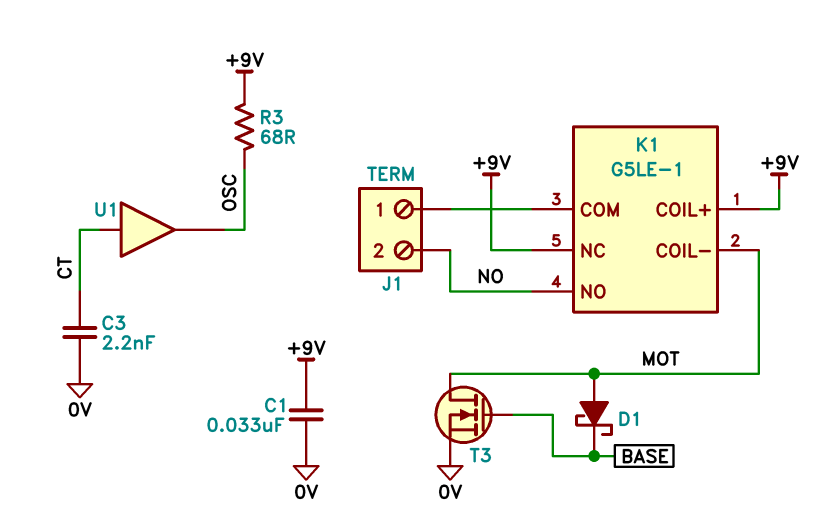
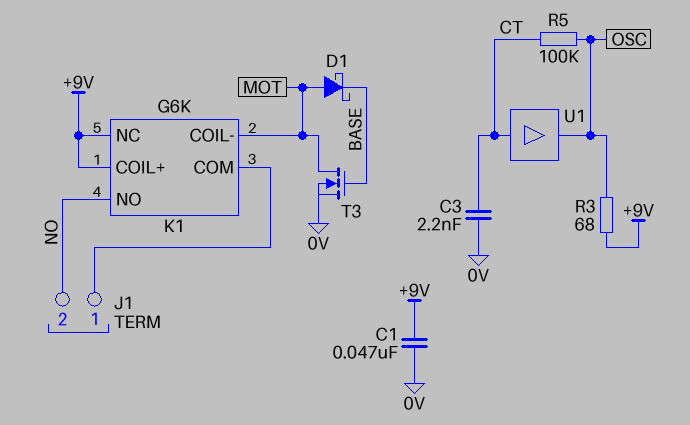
C1: 33nF (+9V, 0V) -> 47nF (+9V, 0V)
K1: G5LE-1 -> G6K
R5: none -> 100k (CT, OSC)

